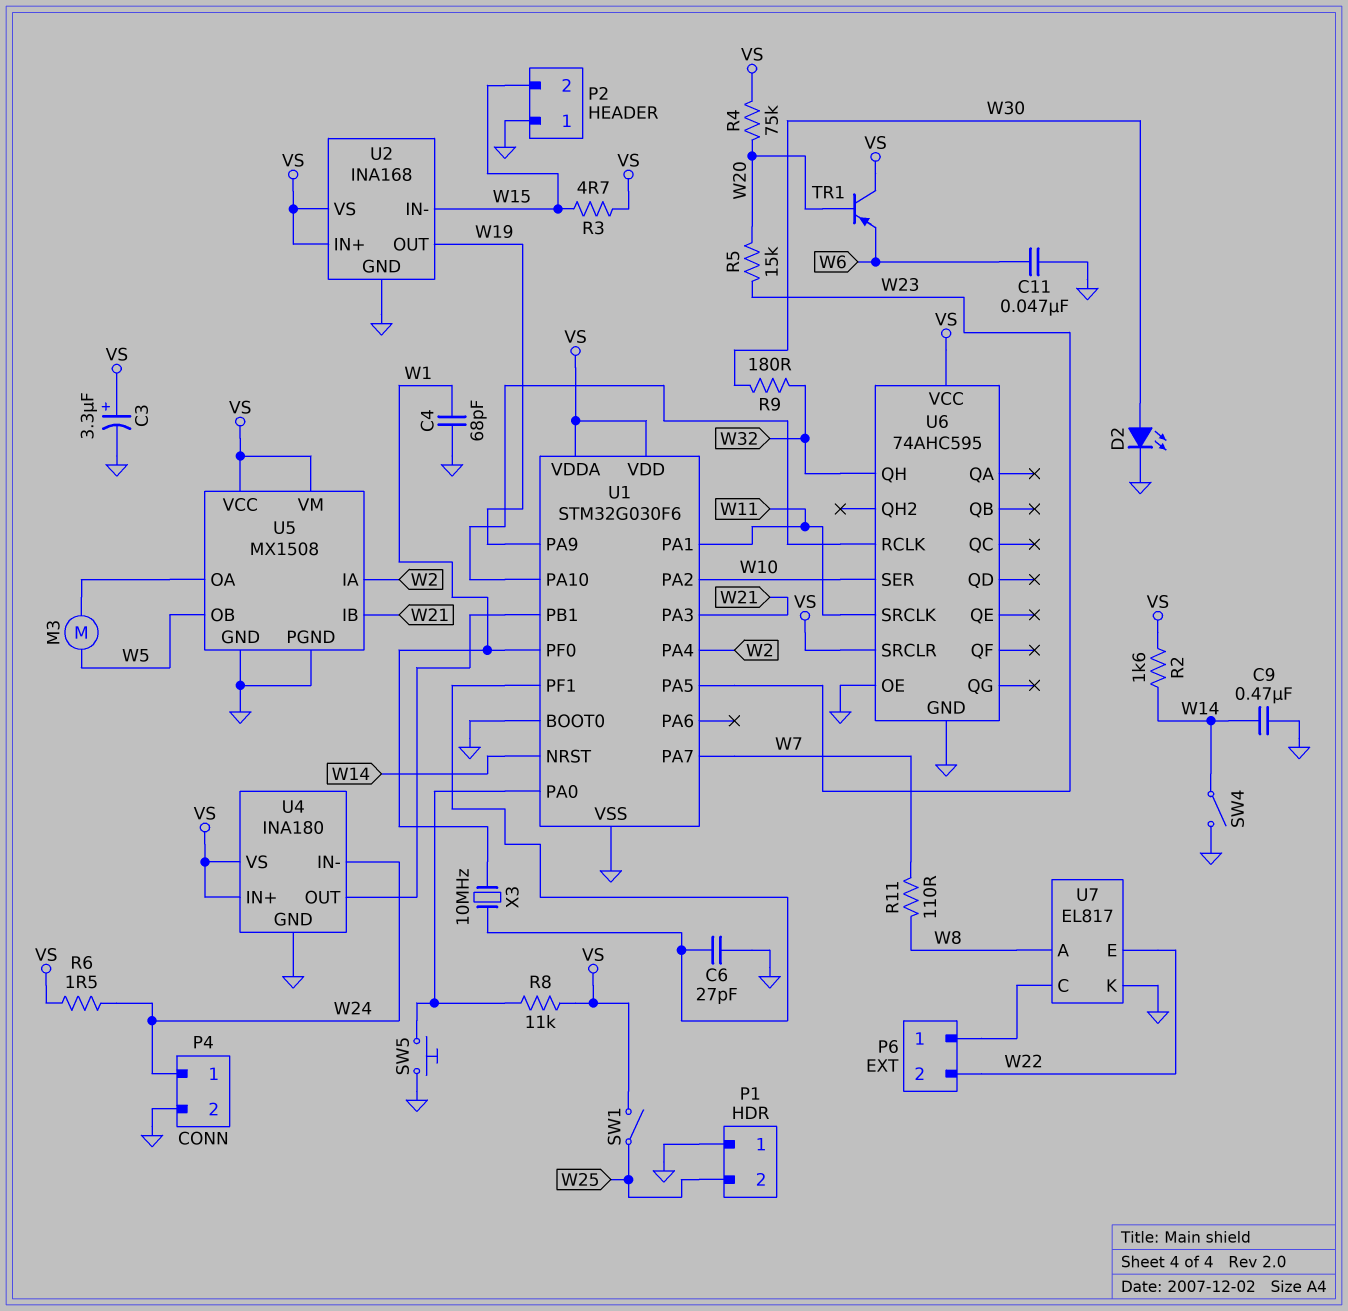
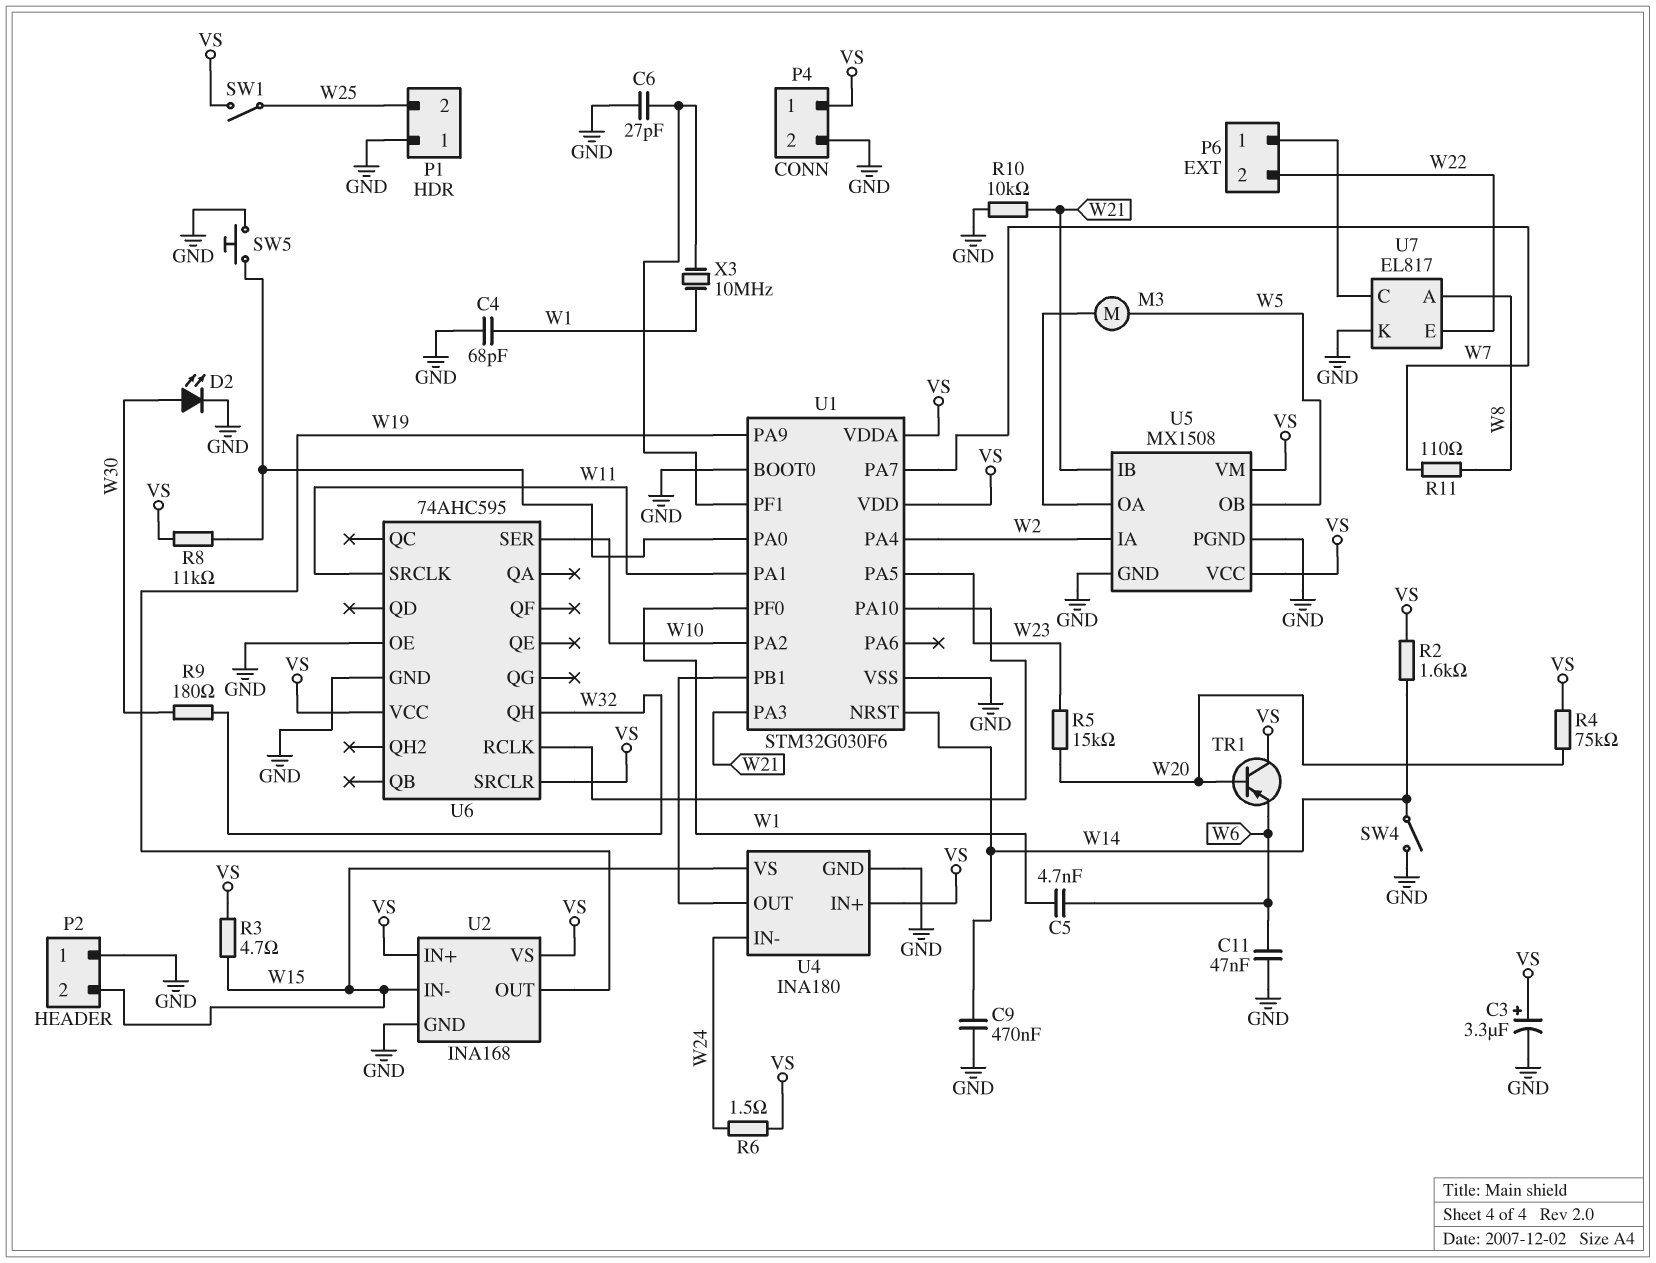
C5: none -> 4.7nF (W1, W6)
P4 pin 1: W24 -> VS
R10: none -> 10k (GND, W21)
U4 pin VS: VS -> W15

